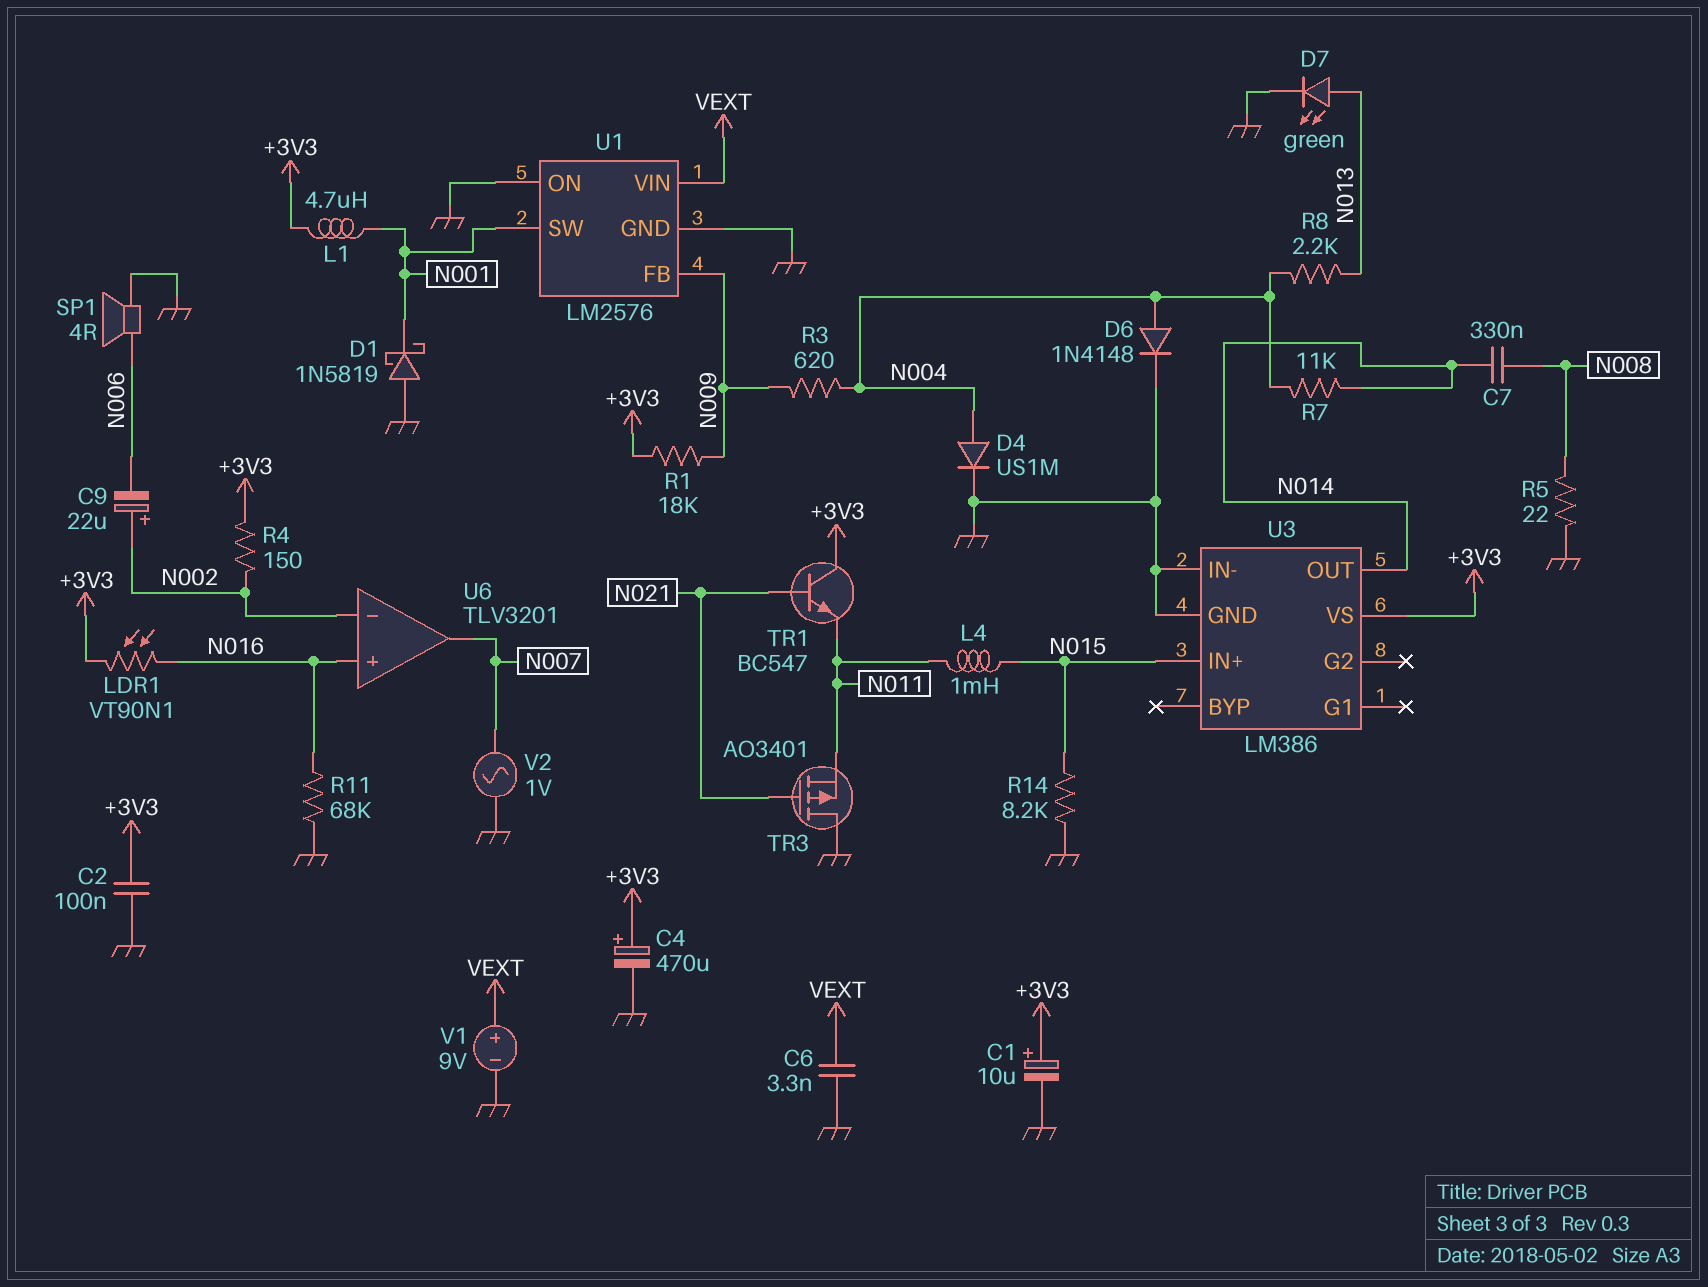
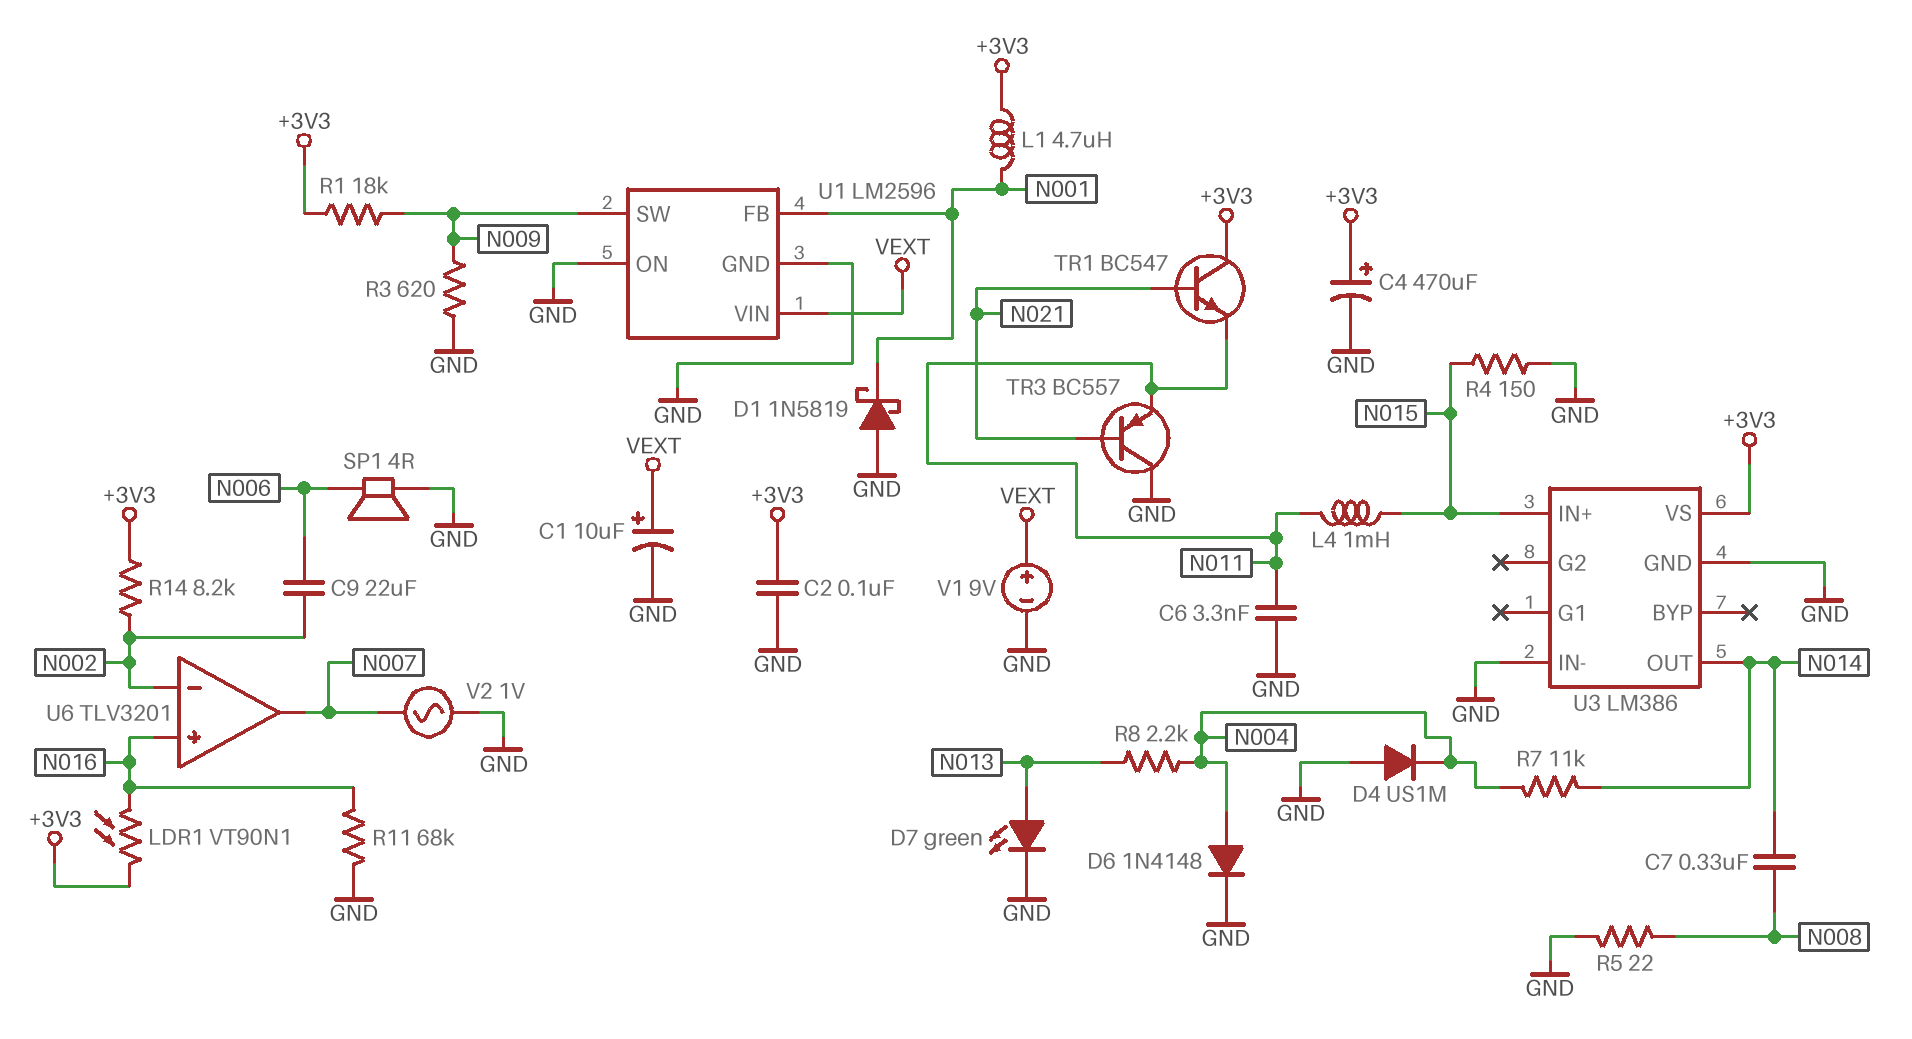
C1: 10uF (plus +3V3, minus GND) -> 10uF (plus VEXT, minus GND)
C6: 3.3nF (GND, VEXT) -> 3.3nF (GND, N011)
C9: 22uF (plus N002, minus N006) -> 22uF (N002, N006)
D4: diode US1M (A N004, K GND) -> diode US1M (A GND, K N004)
R3: 620 (N004, N009) -> 620 (GND, N009)
R4: 150 (+3V3, N002) -> 150 (GND, N015)
R14: 8.2k (GND, N015) -> 8.2k (+3V3, N002)
TR3: PMOS AO3401 (G N021, D GND, S N011) -> PNP BC557 (B N021, C GND, E N011)
U1: LM2576 -> LM2596
U1 pin FB: N009 -> N001
U1 pin SW: N001 -> N009

